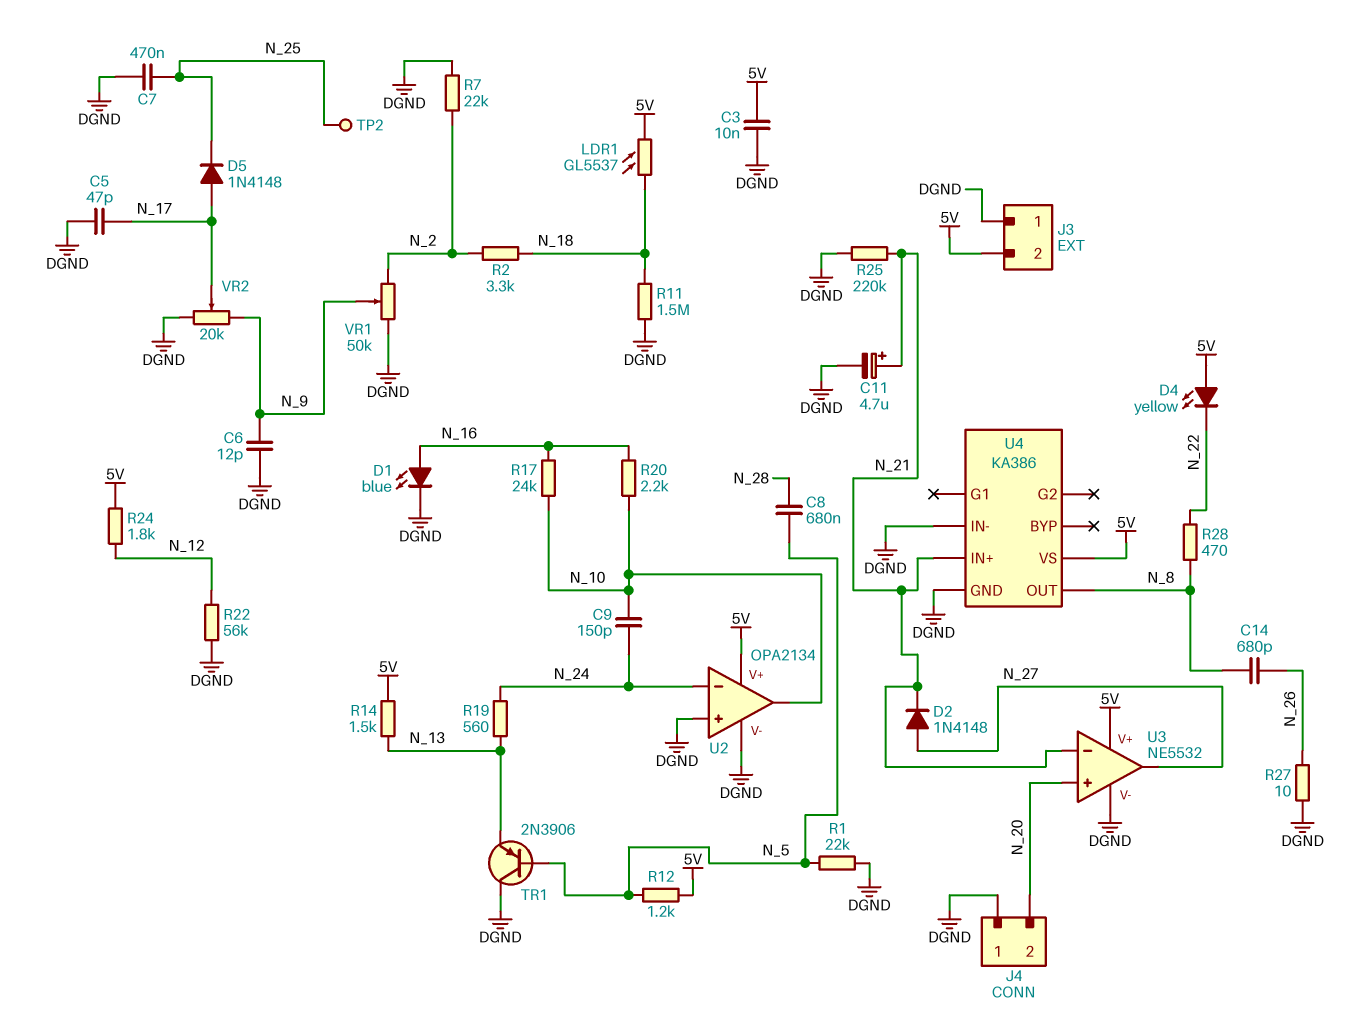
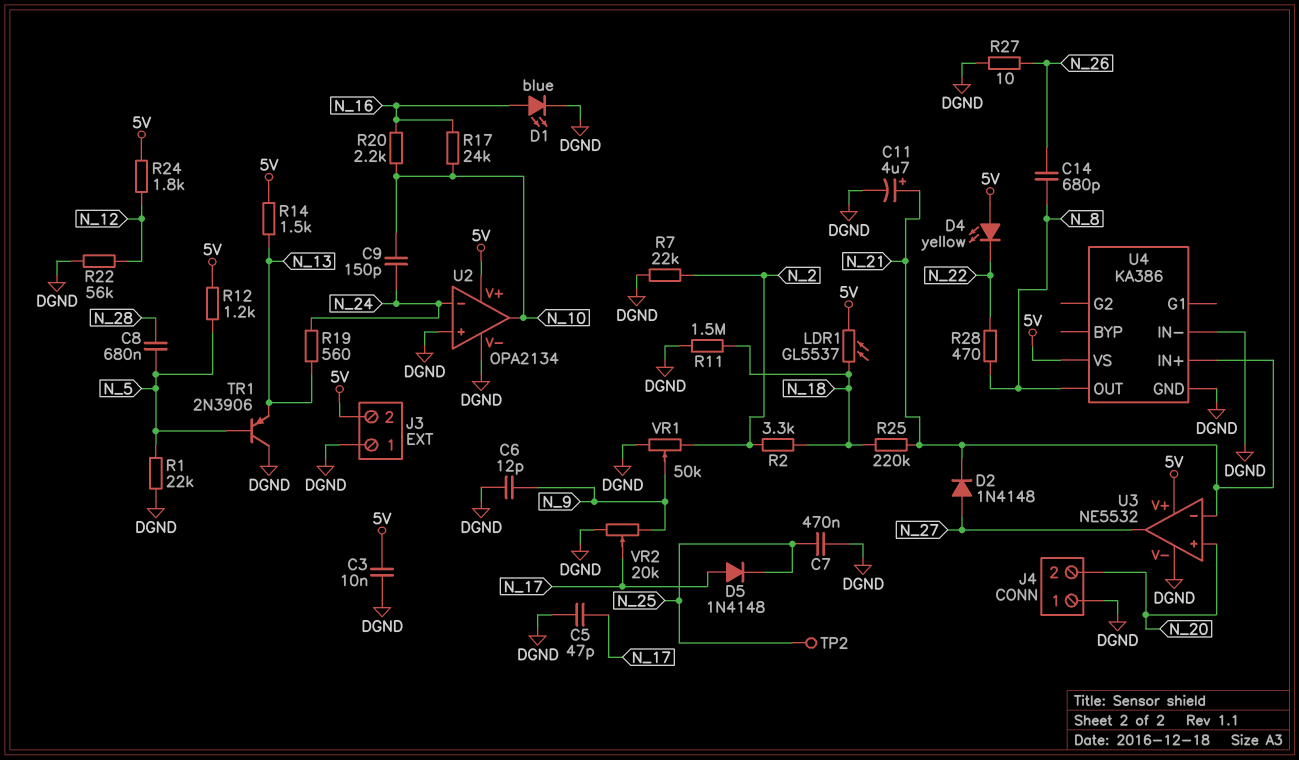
R25: 220k (DGND, N_21) -> 220k (N_18, N_21)

